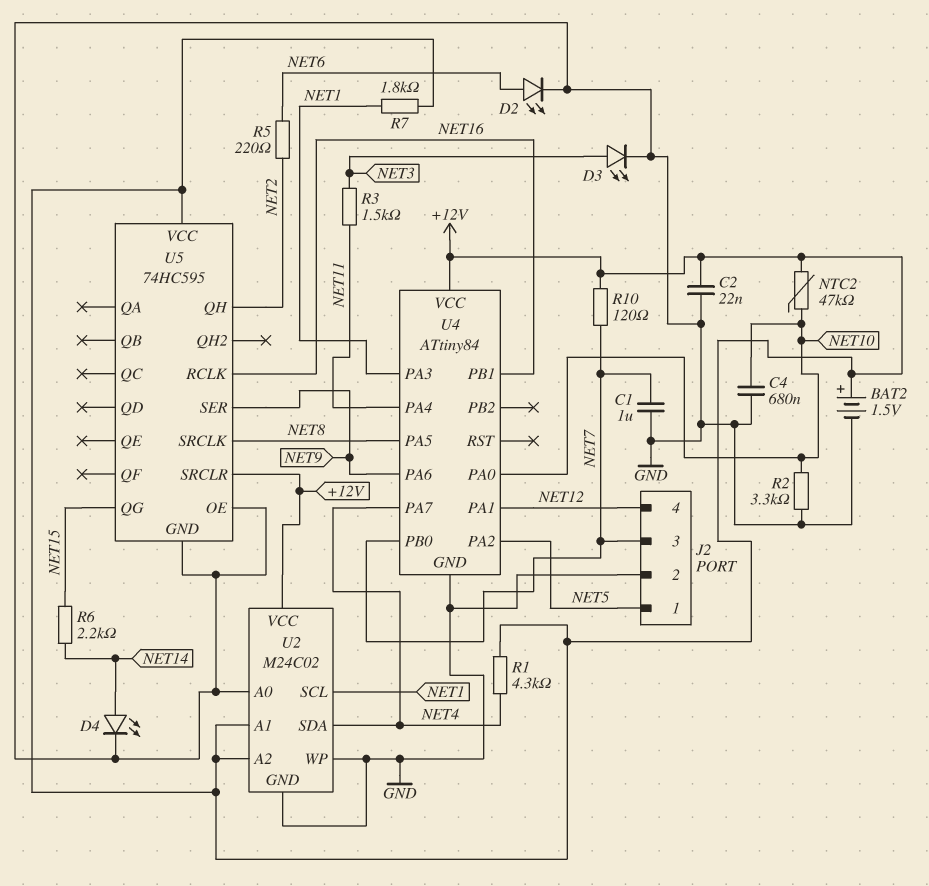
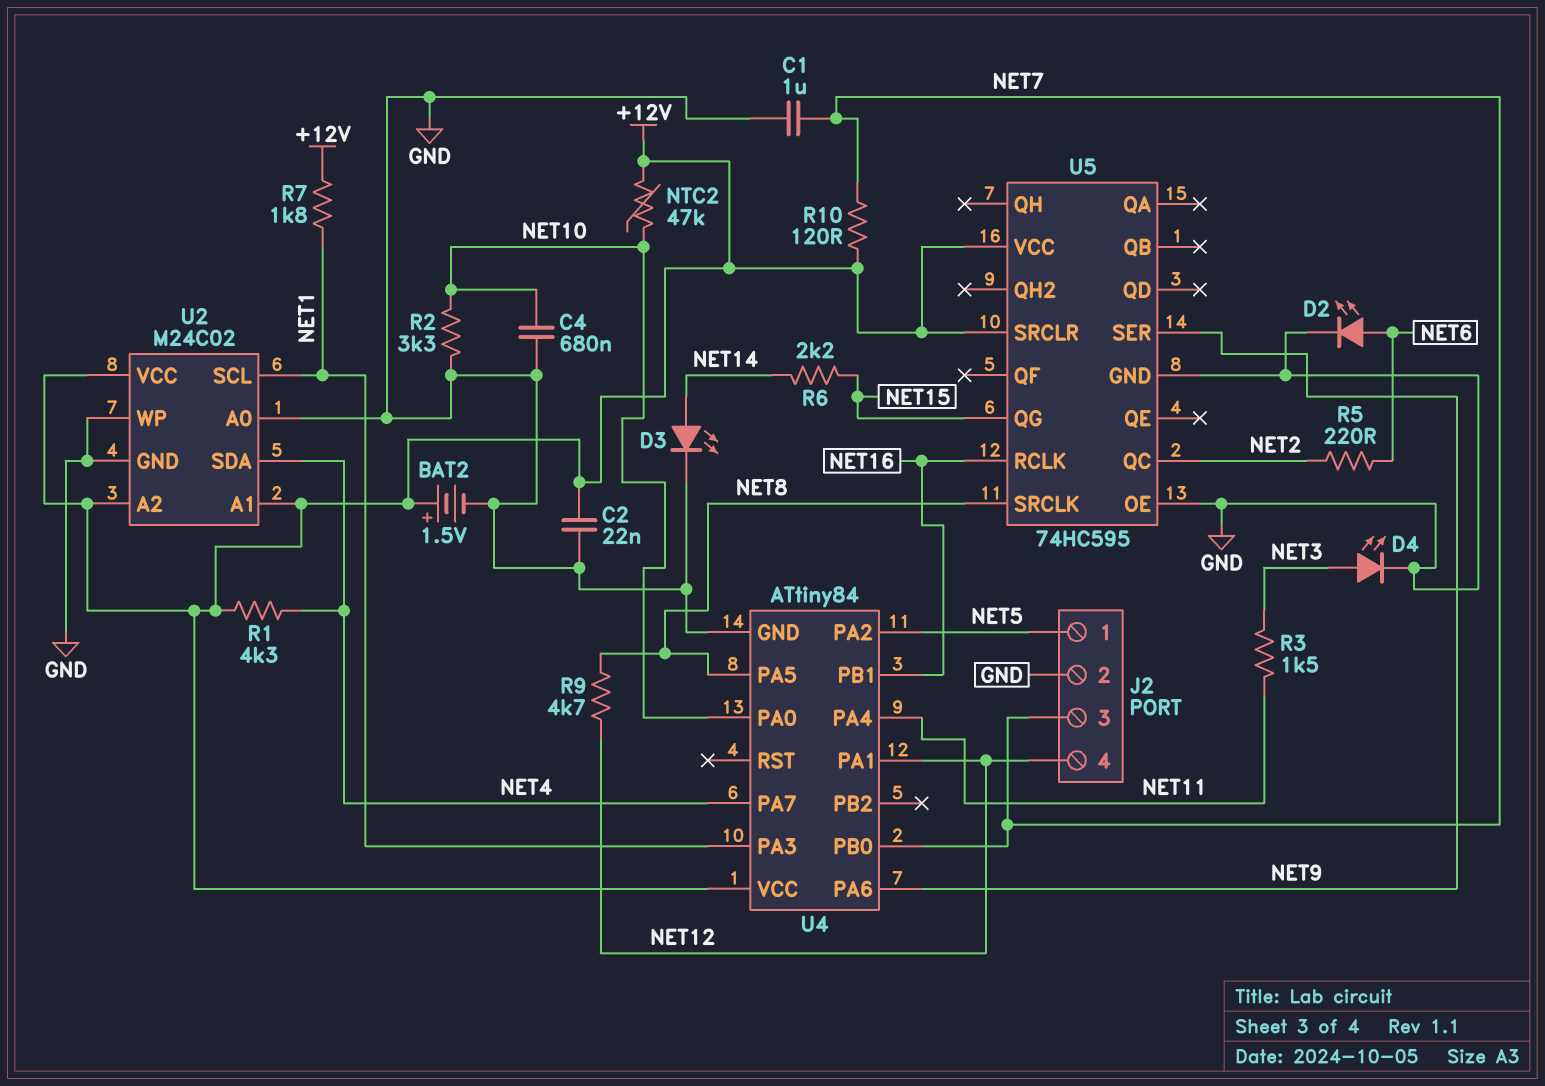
D3: LED (A NET3, K GND) -> LED (A NET14, K GND)
D4: LED (A NET14, K GND) -> LED (A NET3, K GND)
R9: none -> 4.7k (NET8, NET12)
U5 pin QC: none -> NET2
U5 pin QH: NET2 -> none

